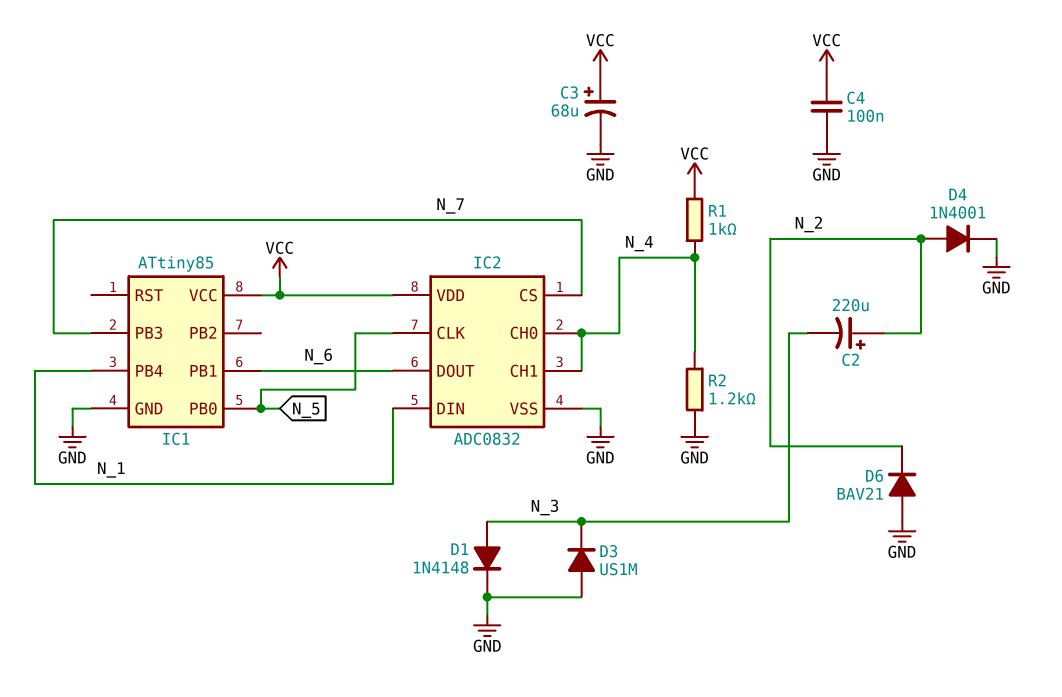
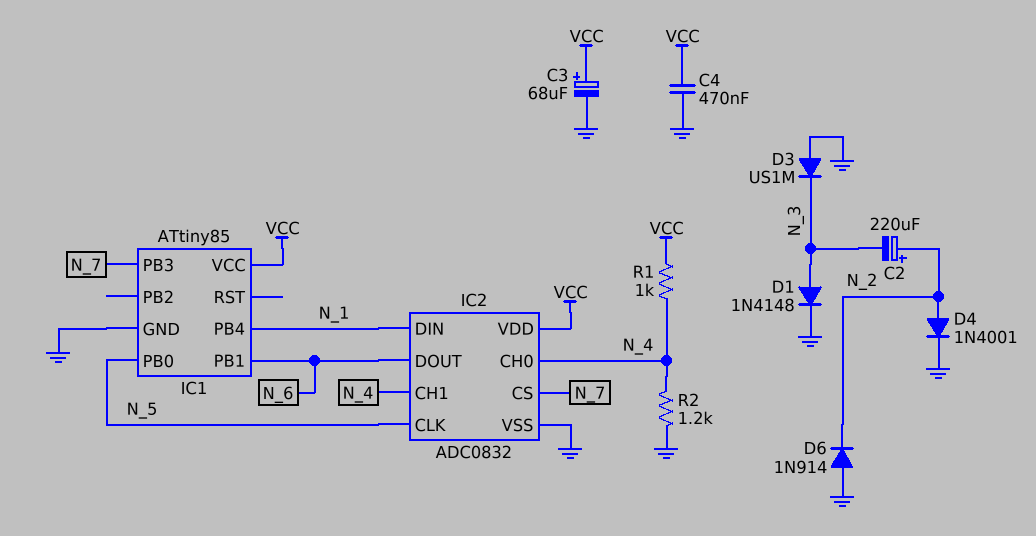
C4: 100nF (GND, VCC) -> 470nF (GND, VCC)
D6: diode BAV21 (A GND, K N_2) -> diode 1N914 (A GND, K N_2)

